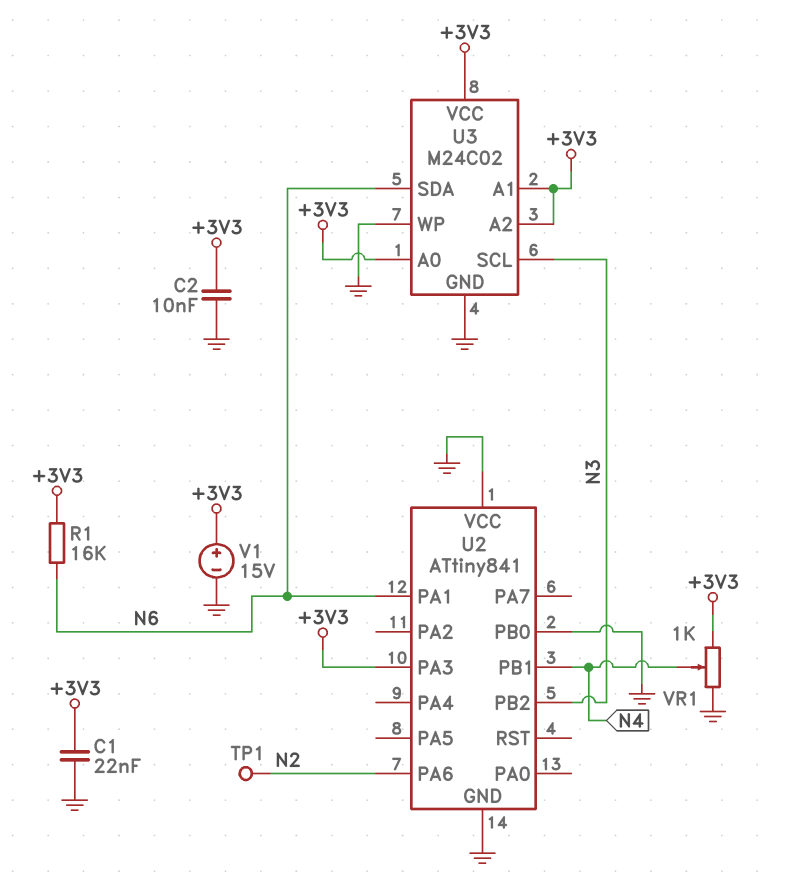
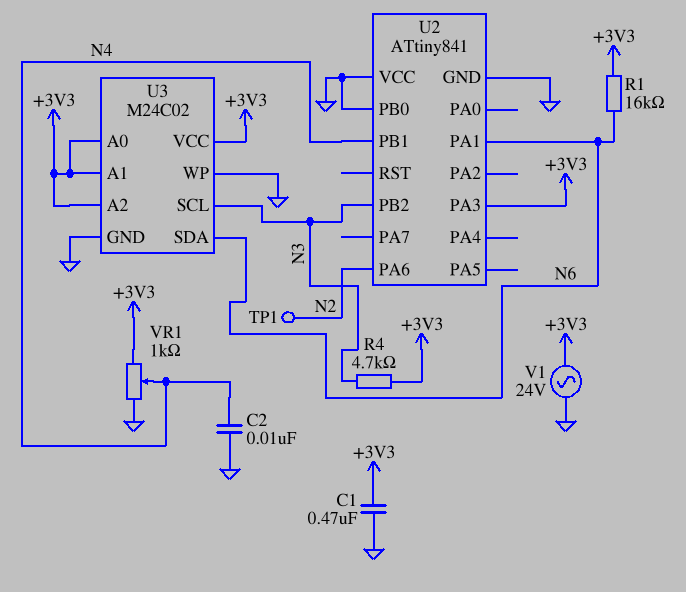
C1: 22nF (+3V3, GND) -> 470nF (+3V3, GND)
C2: 10nF (+3V3, GND) -> 10nF (GND, N4)
R4: none -> 4.7k (+3V3, N3)
V1: 15V (plus +3V3, minus GND) -> AC 24V (+3V3, GND)

